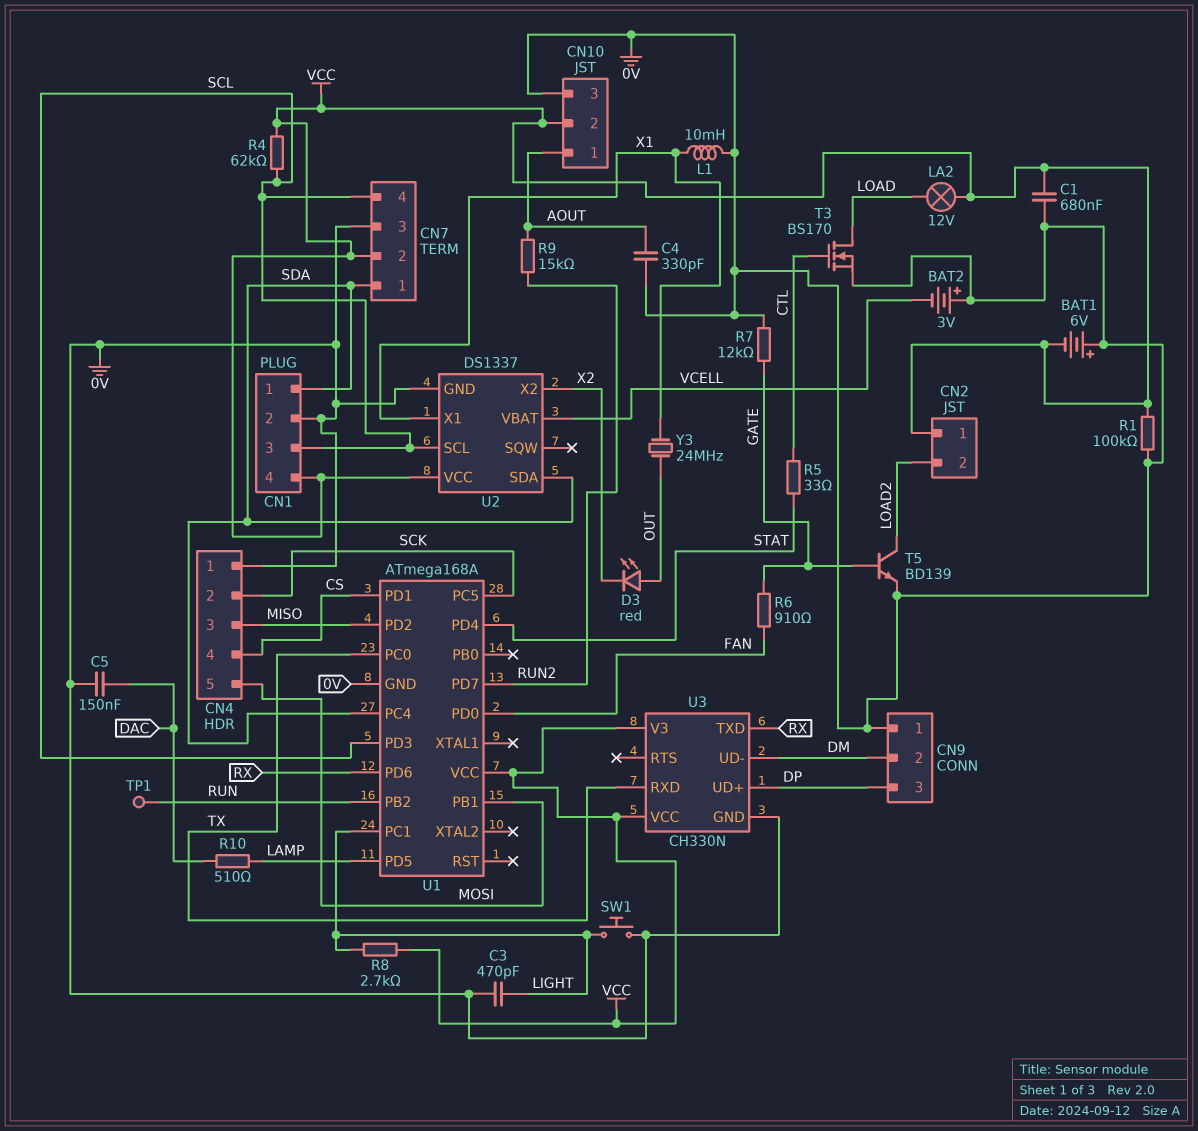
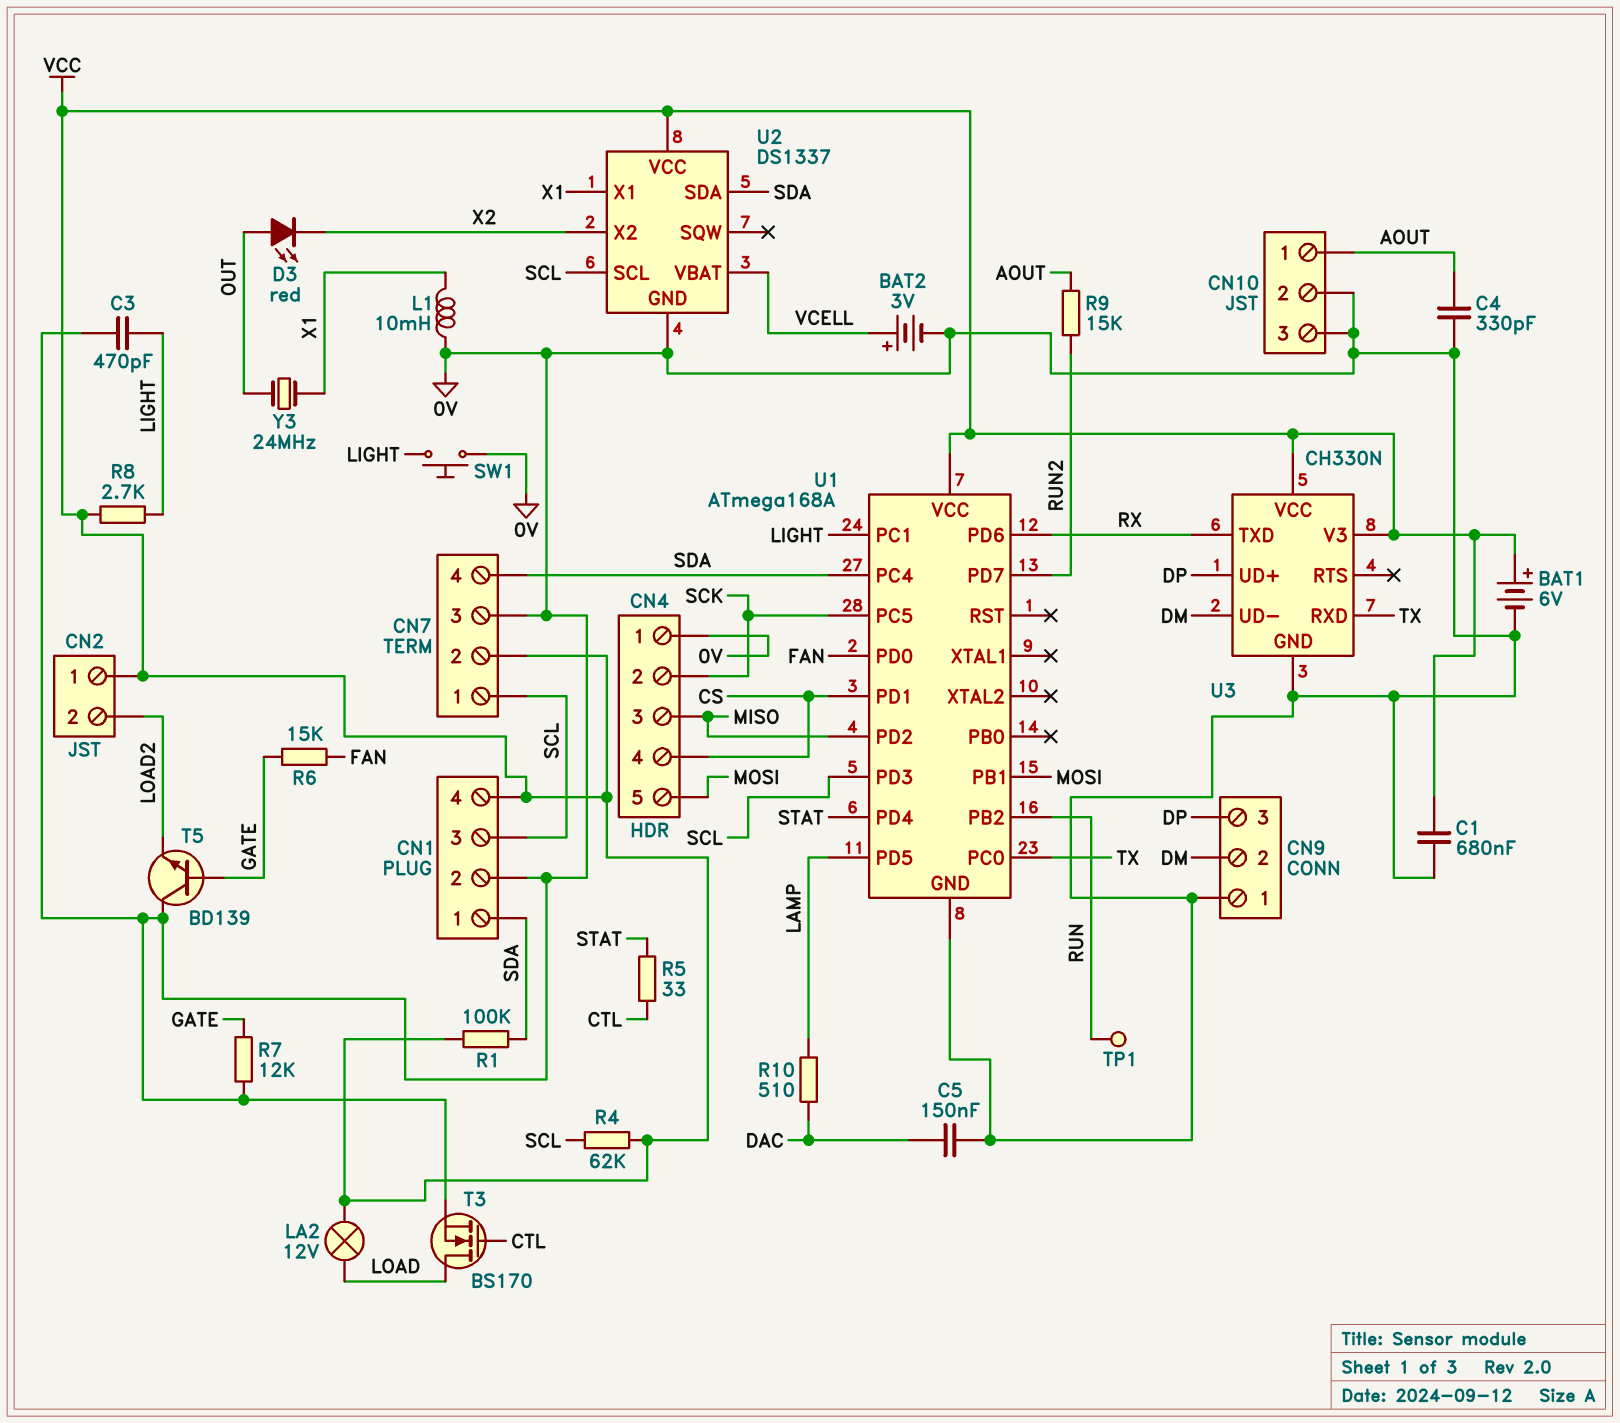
BAT1: 6V (plus 0V, minus VCC) -> 6V (plus VCC, minus 0V)
BAT2: 3V (plus 0V, minus VCELL) -> 3V (plus VCELL, minus 0V)
CN7 pin 1: SDA -> SCL
CN7 pin 4: SCL -> SDA
CN10 pin 2: VCC -> 0V
R1: 100k (0V, VCC) -> 100k (SDA, VCC)
R6: 910 (FAN, GATE) -> 15k (FAN, GATE)
T5: NPN BD139 (B GATE, C LOAD2, E 0V) -> NPN BD139 (B GATE, C 0V, E LOAD2)

